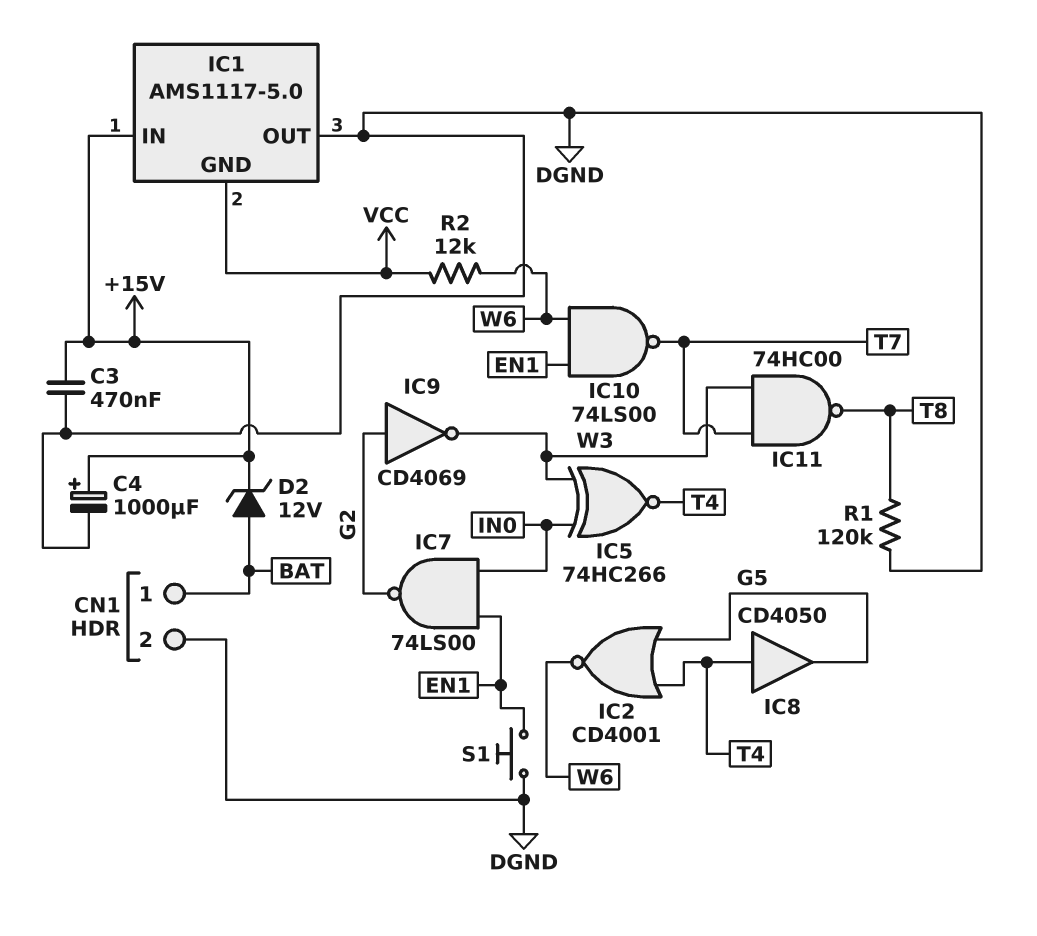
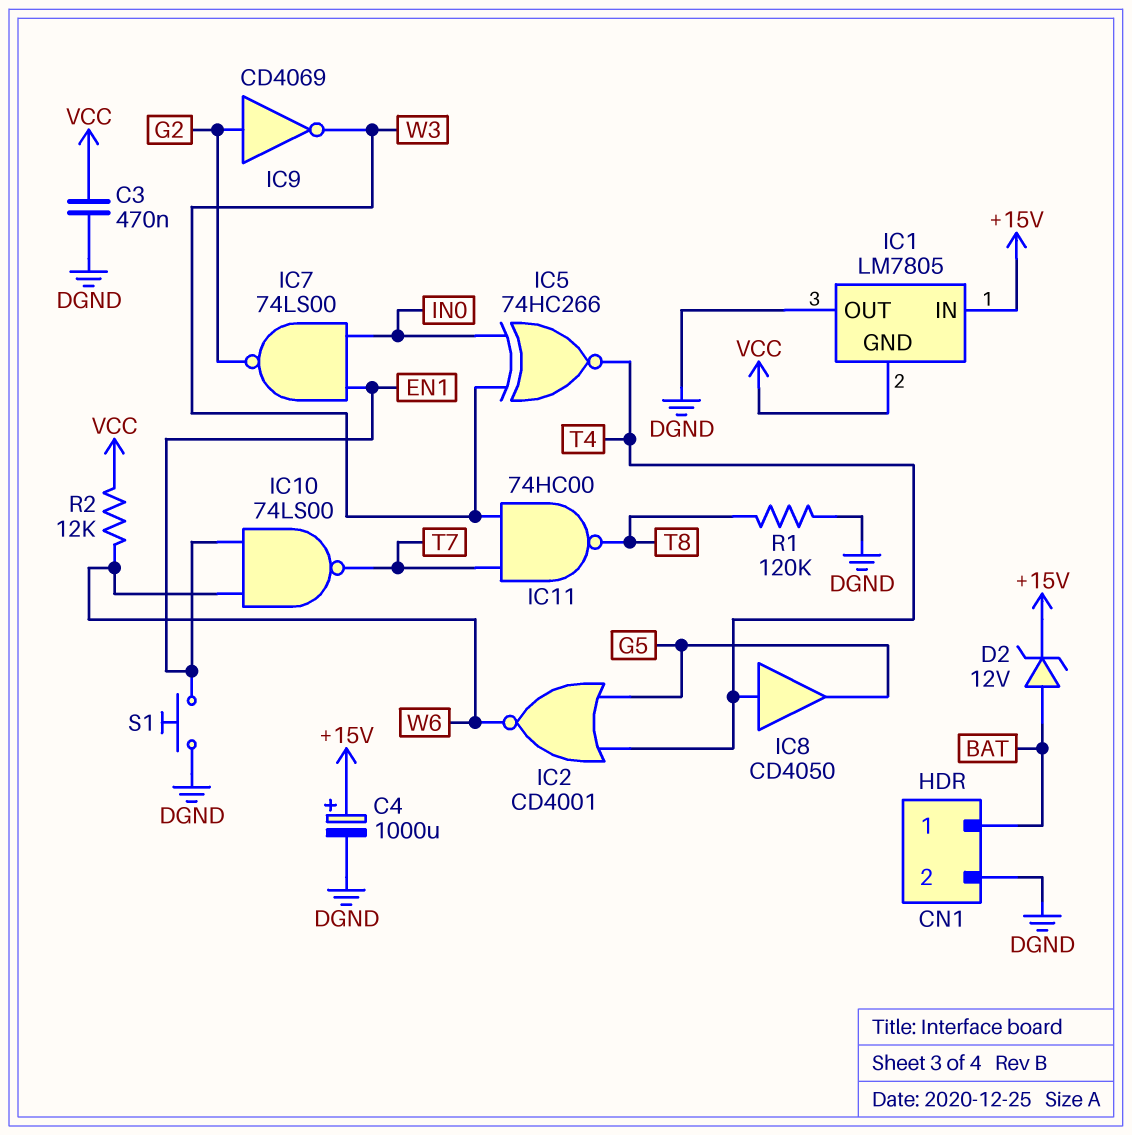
C3: 470nF (+15V, DGND) -> 470nF (DGND, VCC)
IC1: AMS1117-5.0 -> LM7805

